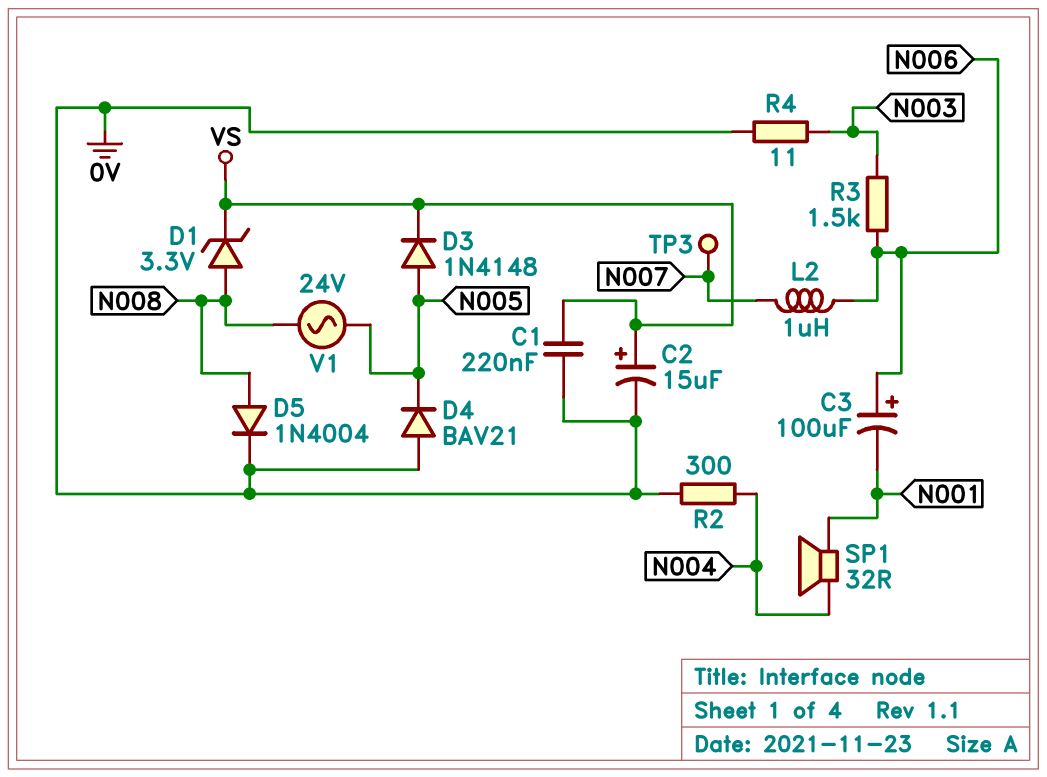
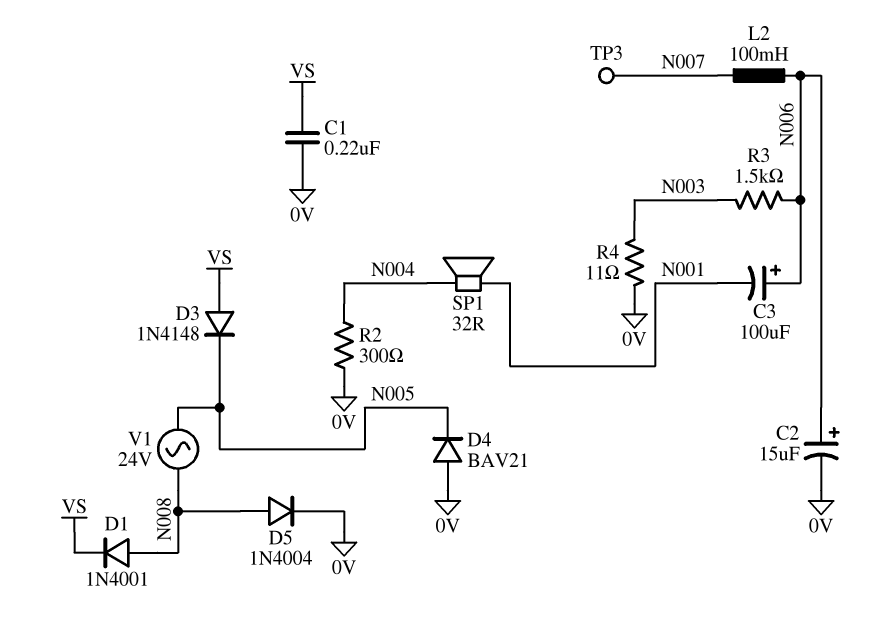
C2: 15uF (plus VS, minus 0V) -> 15uF (plus N006, minus 0V)
D1: zener 3.3V (A N008, K VS) -> diode 1N4001 (A N008, K VS)
D3: diode 1N4148 (A N005, K VS) -> diode 1N4148 (A VS, K N005)
L2: 1uH (N006, N007) -> 100mH (N006, N007)

